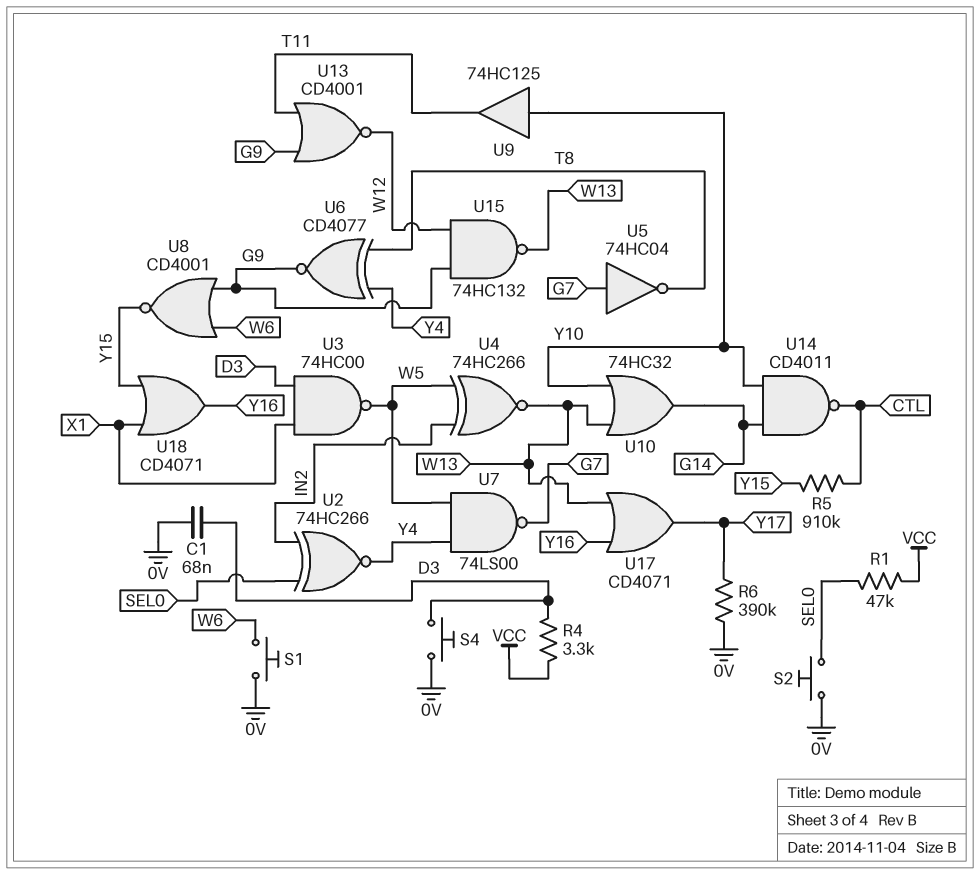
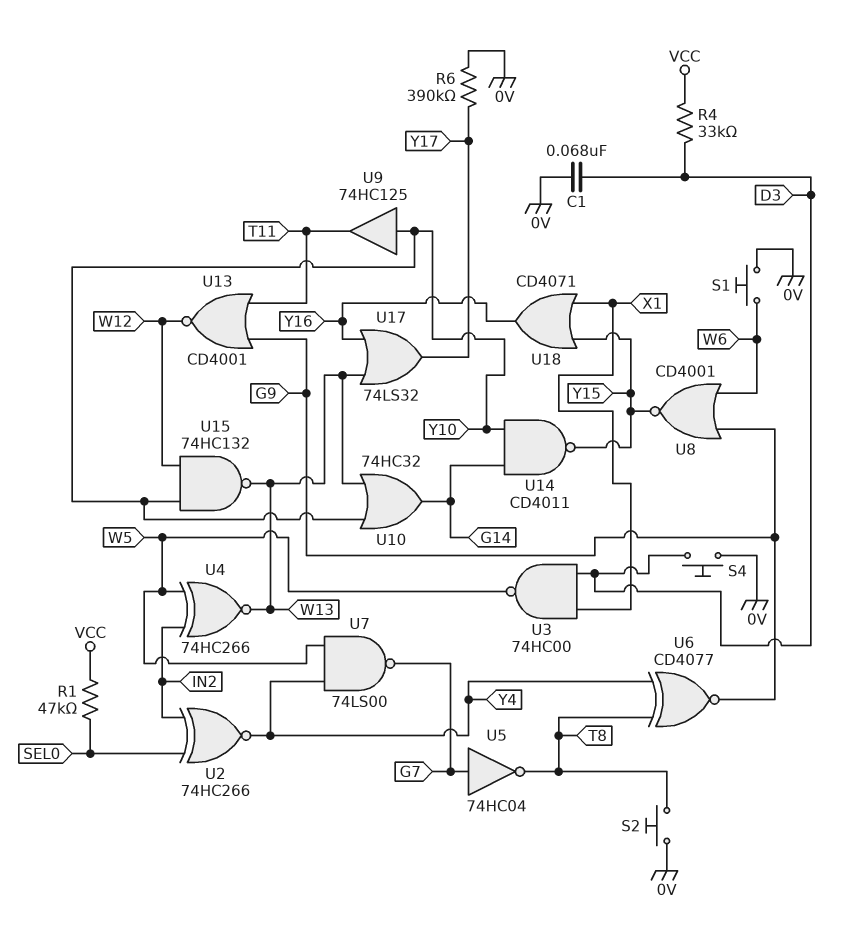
R4: 3.3k (D3, VCC) -> 33k (D3, VCC)
R5: 910k (CTL, Y15) -> none
S2: button (0V, SEL0) -> button (0V, T8)
U14: NAND CD4011 (in G14, in Y10, out CTL) -> NAND CD4011 (in G14, in Y10, out Y15)
U15: NAND 74HC132 (in G9, in W12, out W13) -> NAND 74HC132 (in W12, in Y10, out W13)
U17: OR CD4071 (in W13, in Y16, out Y17) -> OR 74LS32 (in W13, in Y16, out Y17)

